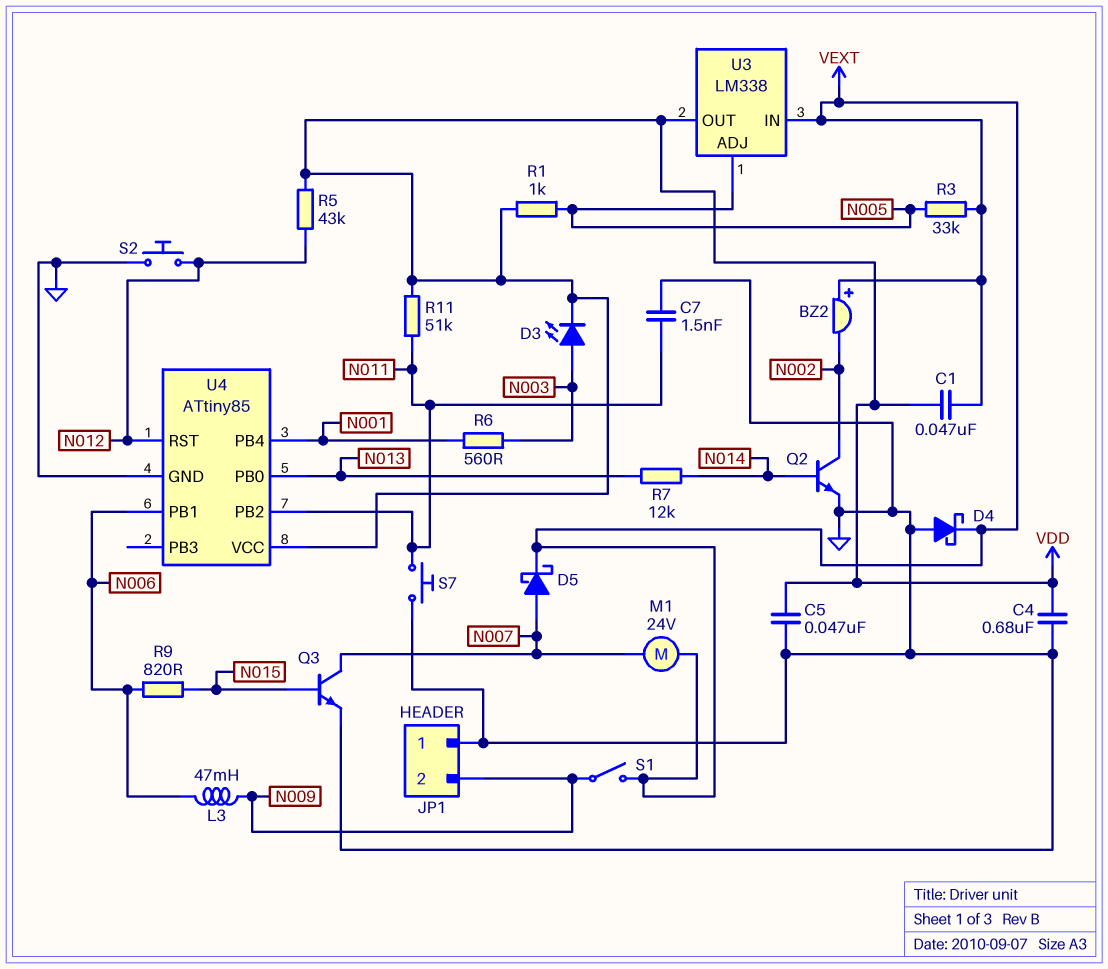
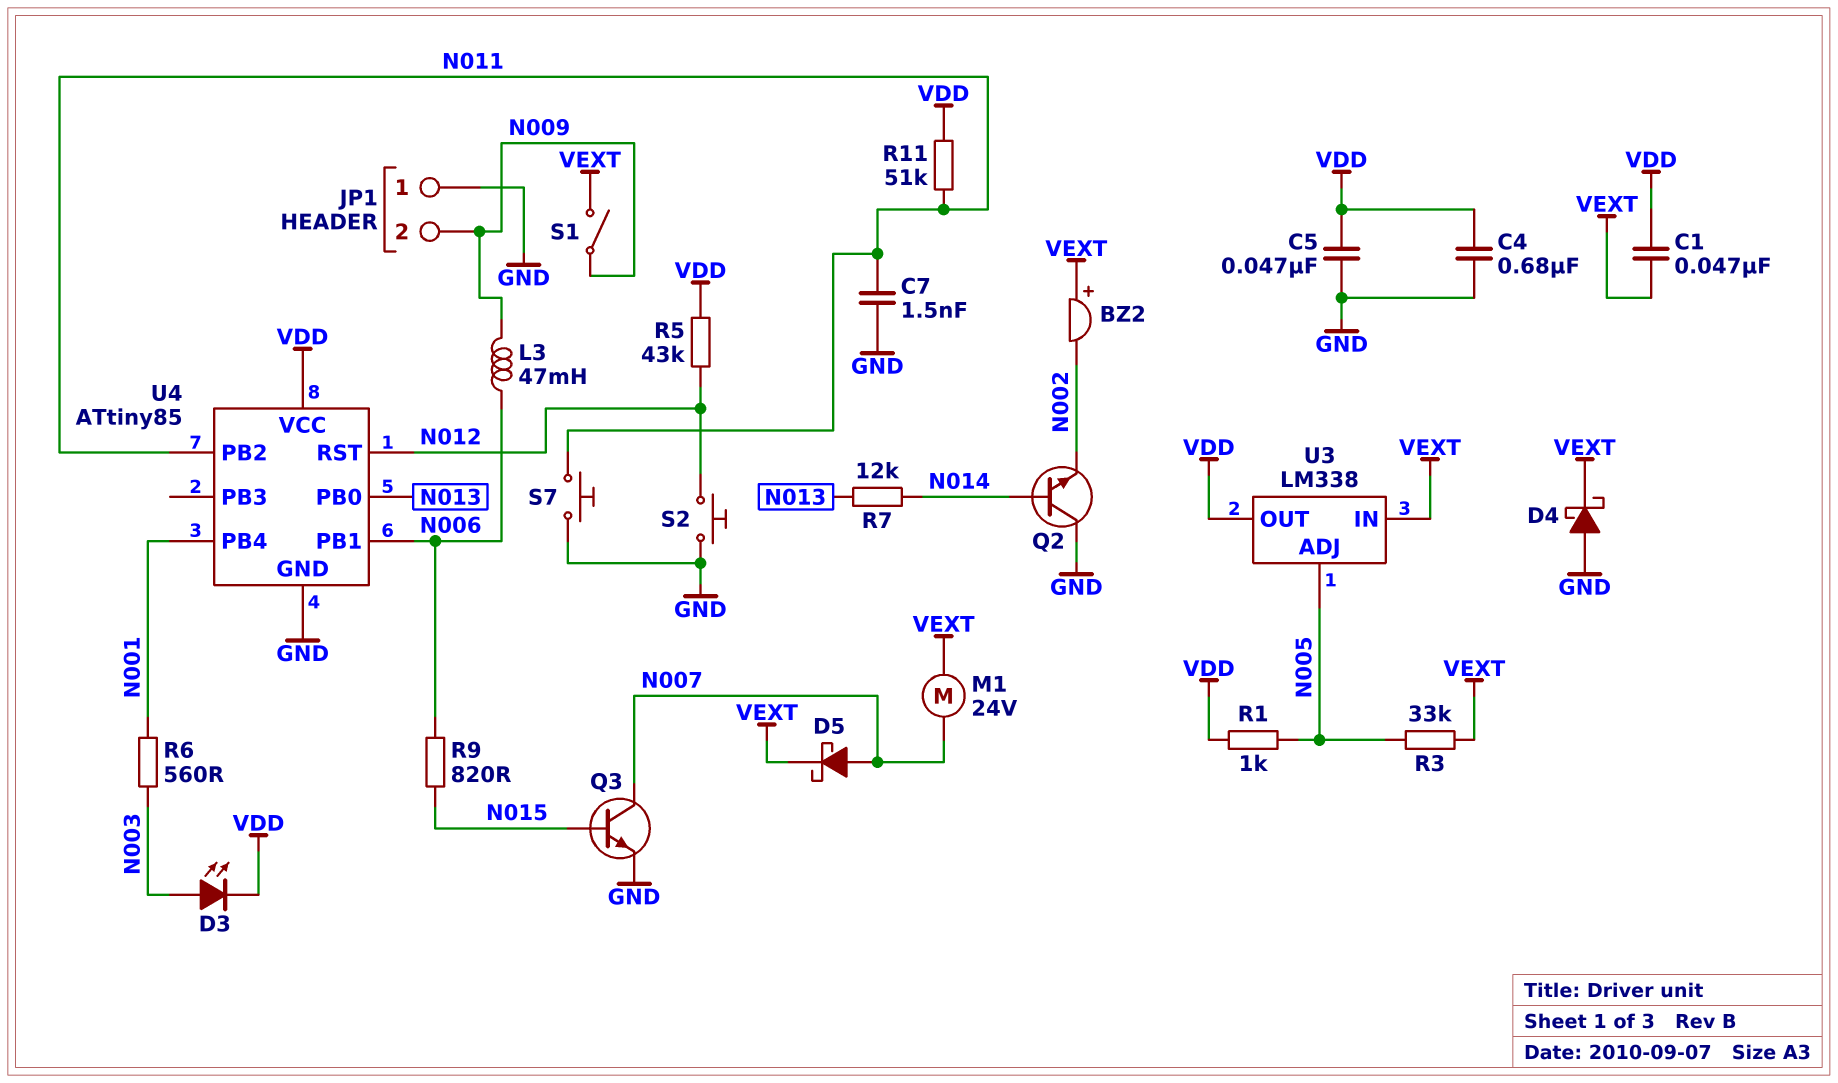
Q2: NPN (B N014, C N002, E GND) -> NPN (B N014, C GND, E N002)

